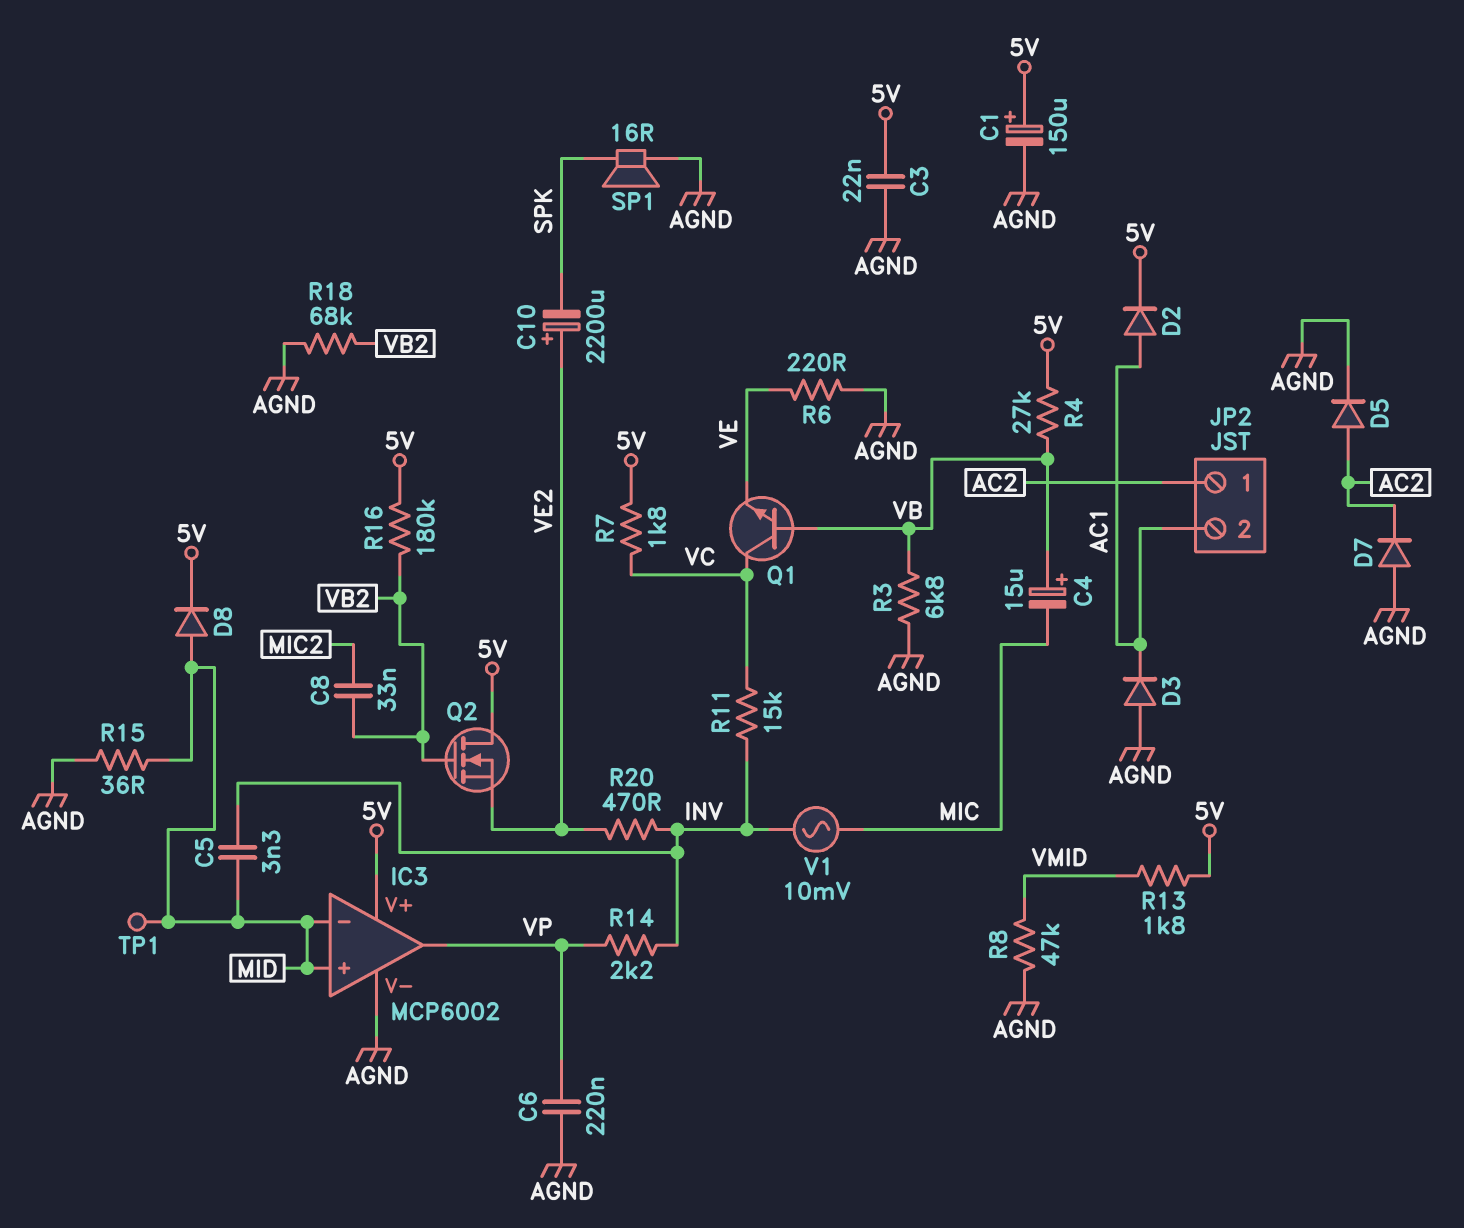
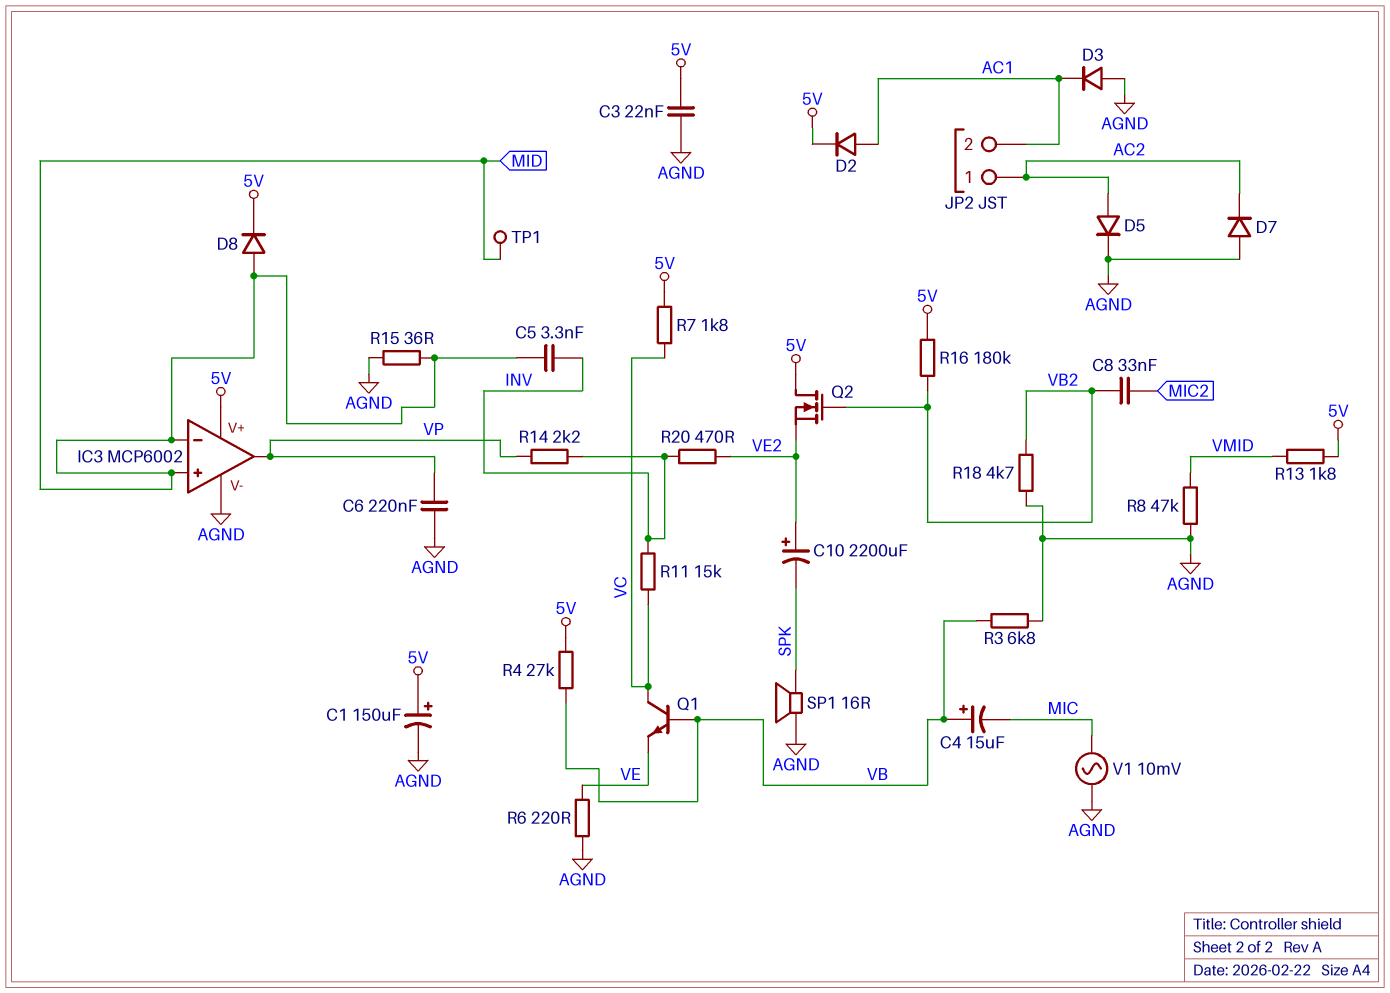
R18: 68k (AGND, VB2) -> 4.7k (AGND, VB2)
V1: AC 10mV (INV, MIC) -> AC 10mV (AGND, MIC)

